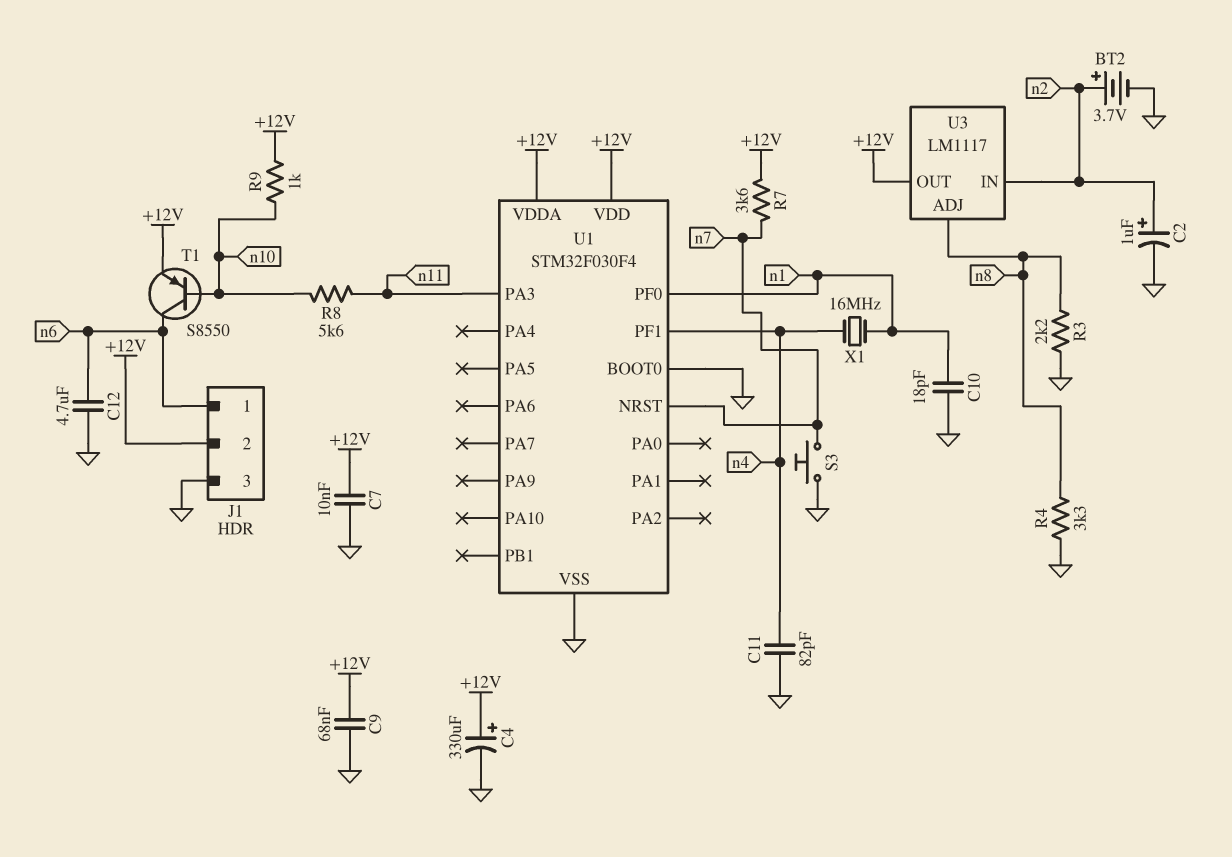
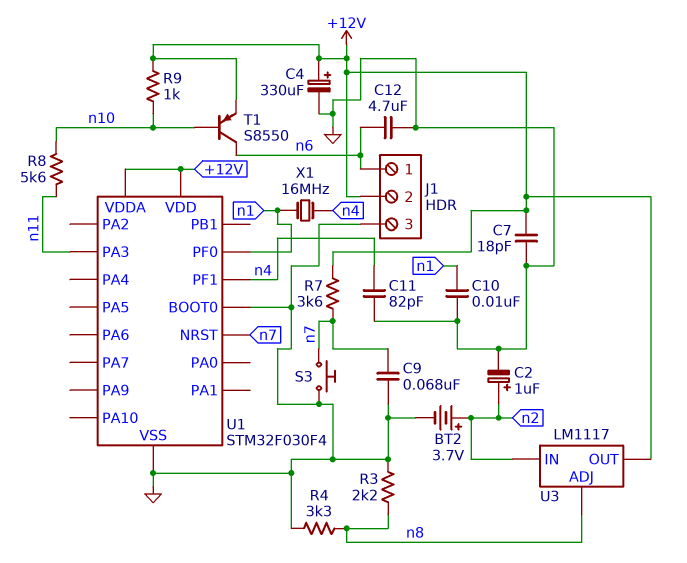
C7: 10nF (+12V, GND) -> 18pF (+12V, GND)
C9: 68nF (+12V, GND) -> 68nF (GND, n7)
C10: 18pF (GND, n1) -> 10nF (GND, n1)

